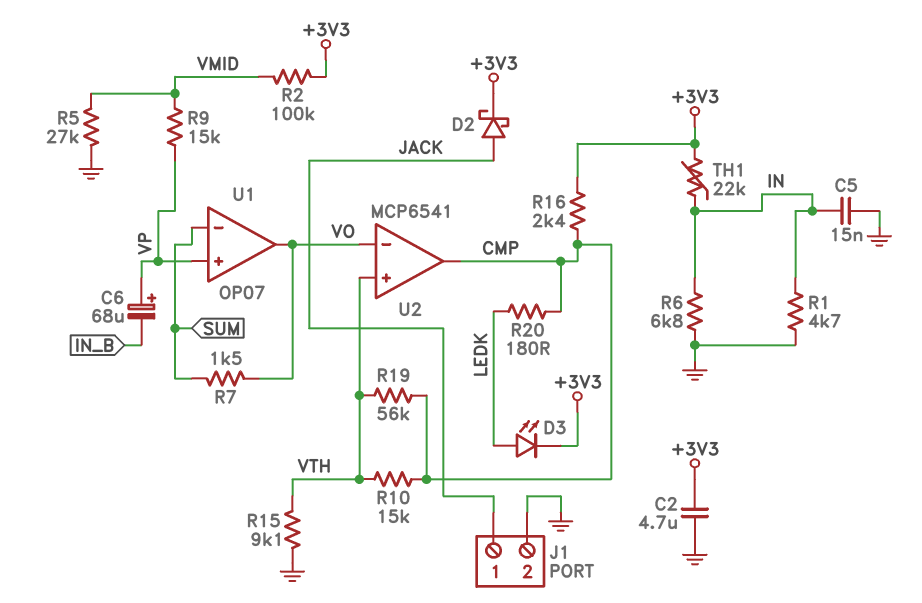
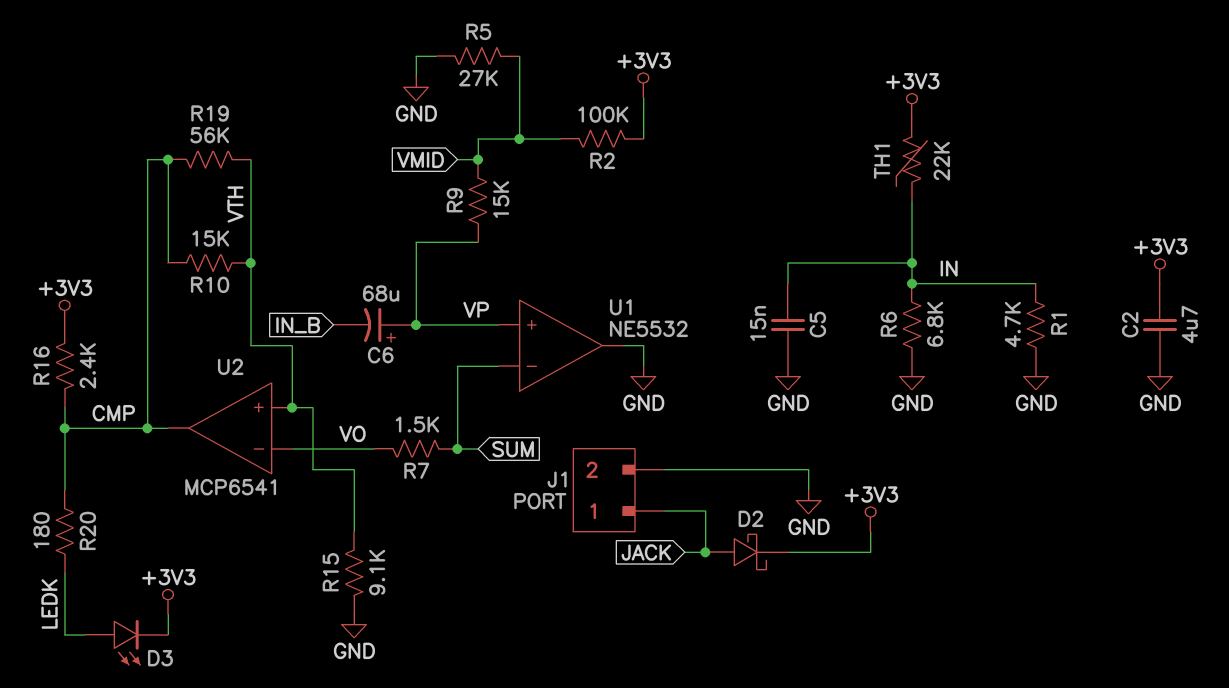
U1: OP07 -> NE5532
U1 pin out: VO -> GND

